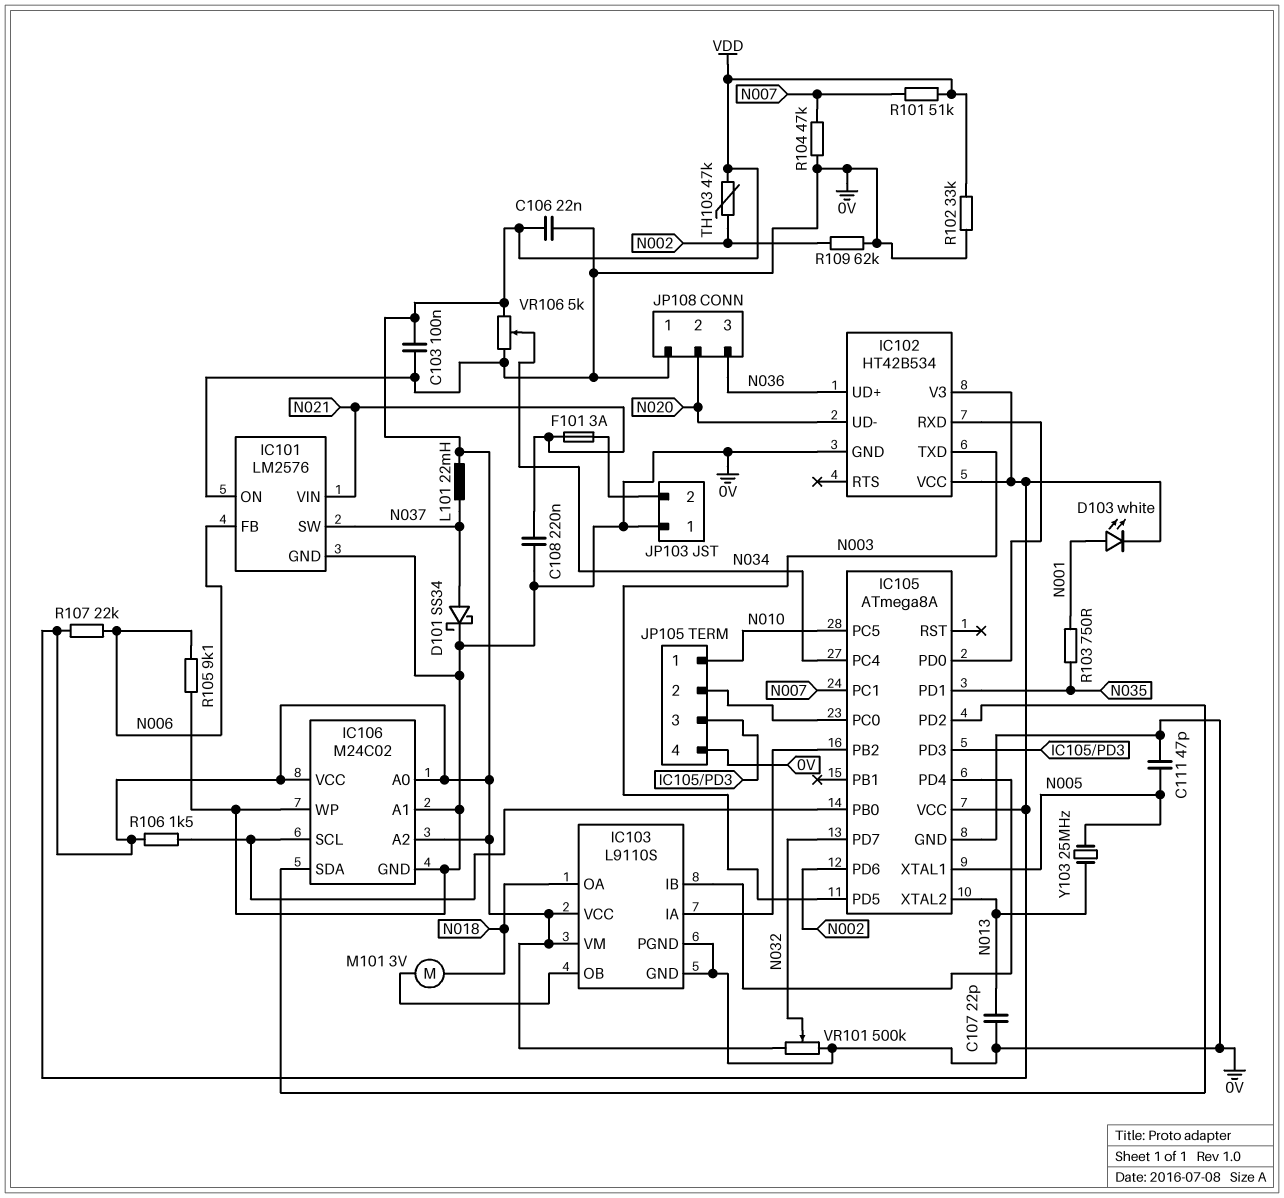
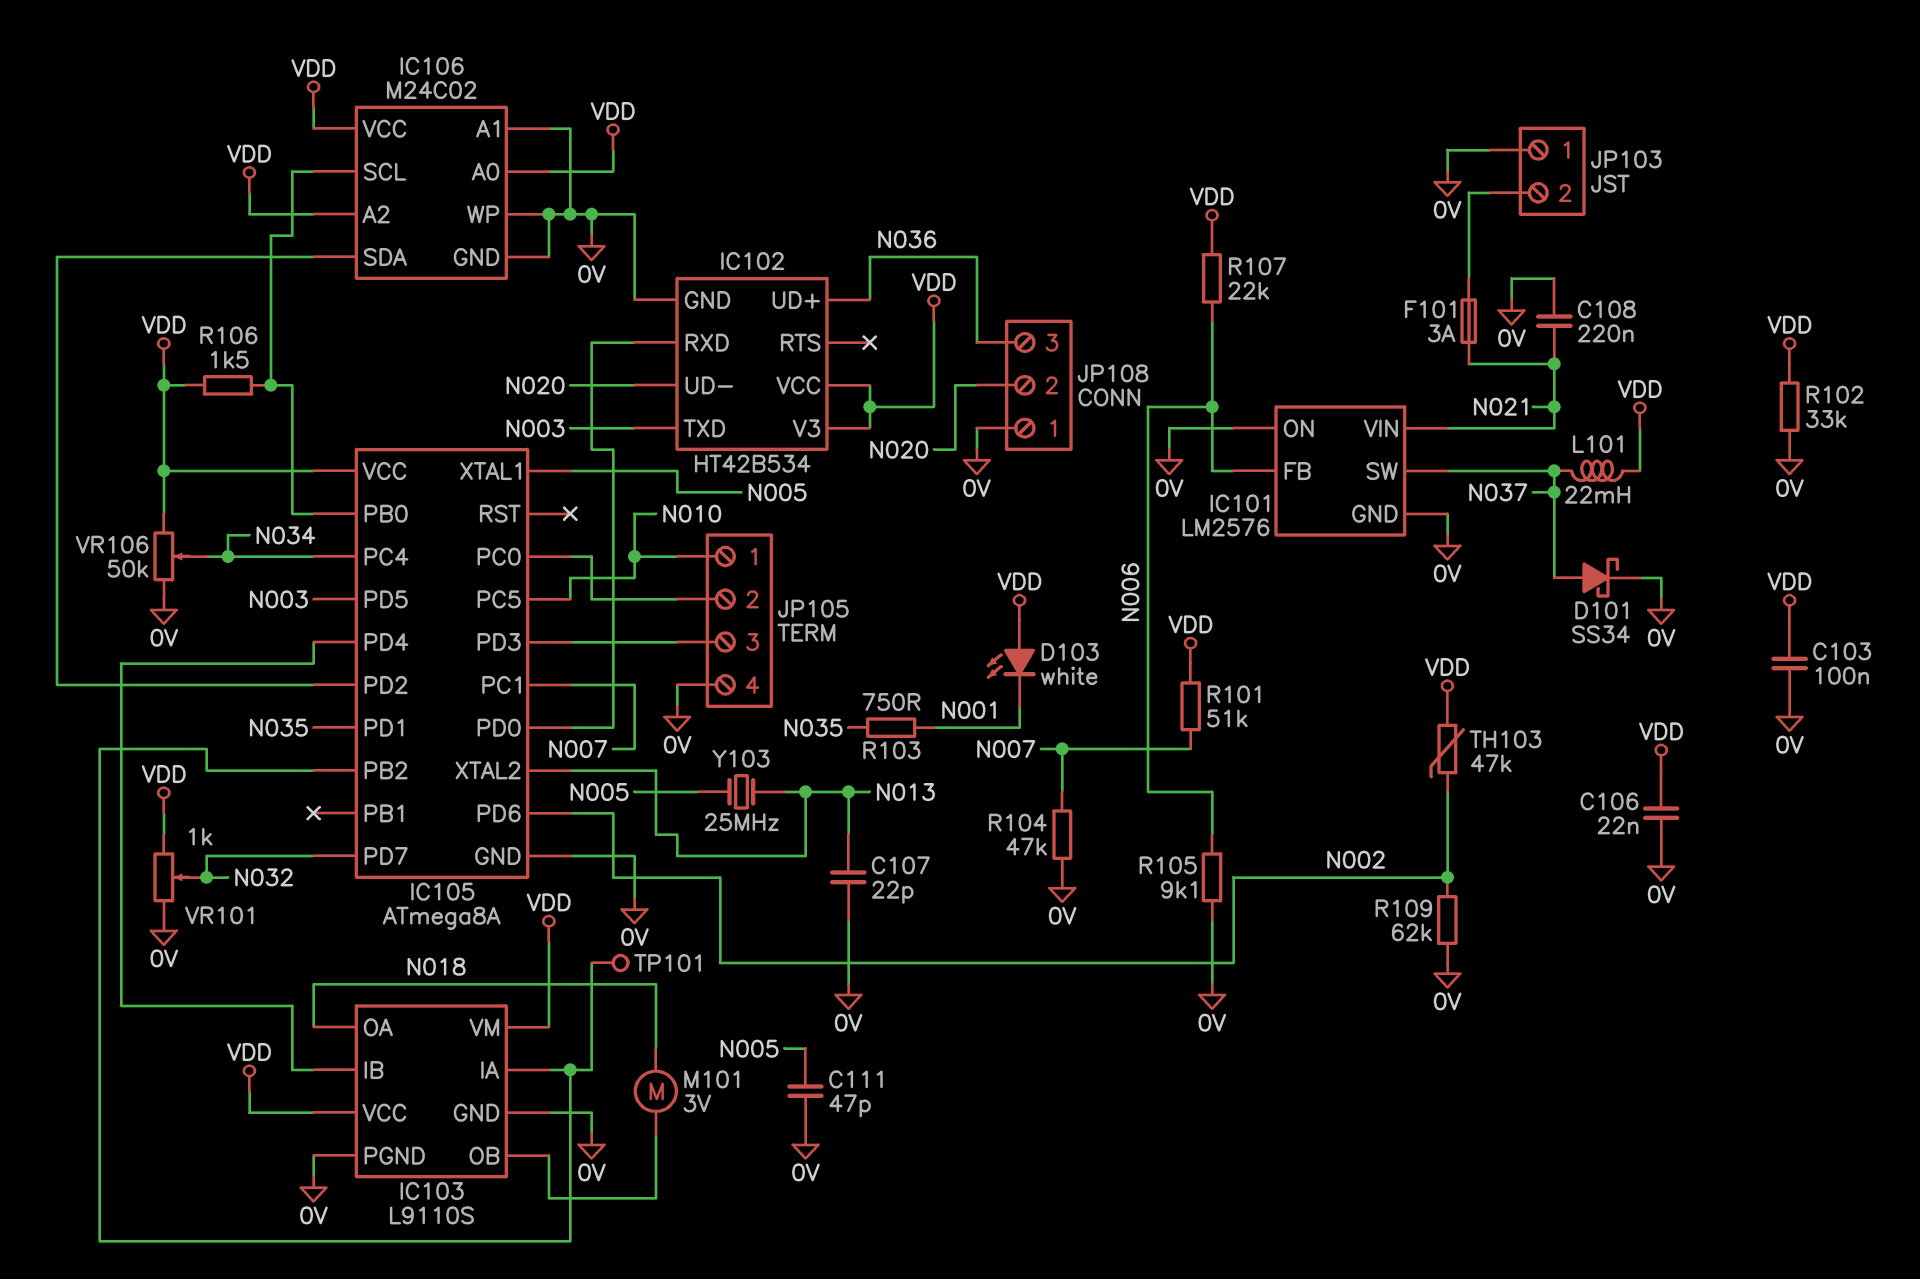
D103: LED white (A N001, K VDD) -> LED white (A VDD, K N001)
TP101: none -> test point (IC103/IA)
VR101: 500k (0V, VDD, wiper N032) -> 1k (0V, VDD, wiper N032)
VR106: 5k (0V, VDD, wiper N034) -> 50k (0V, VDD, wiper N034)

